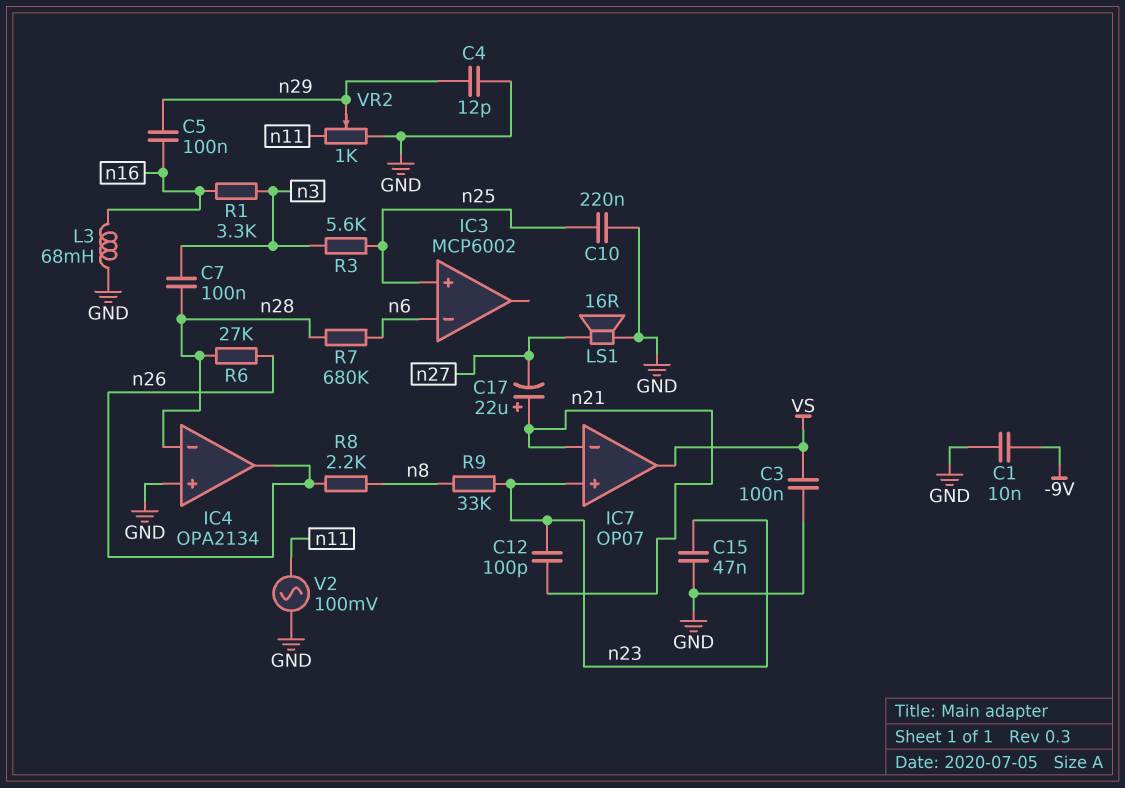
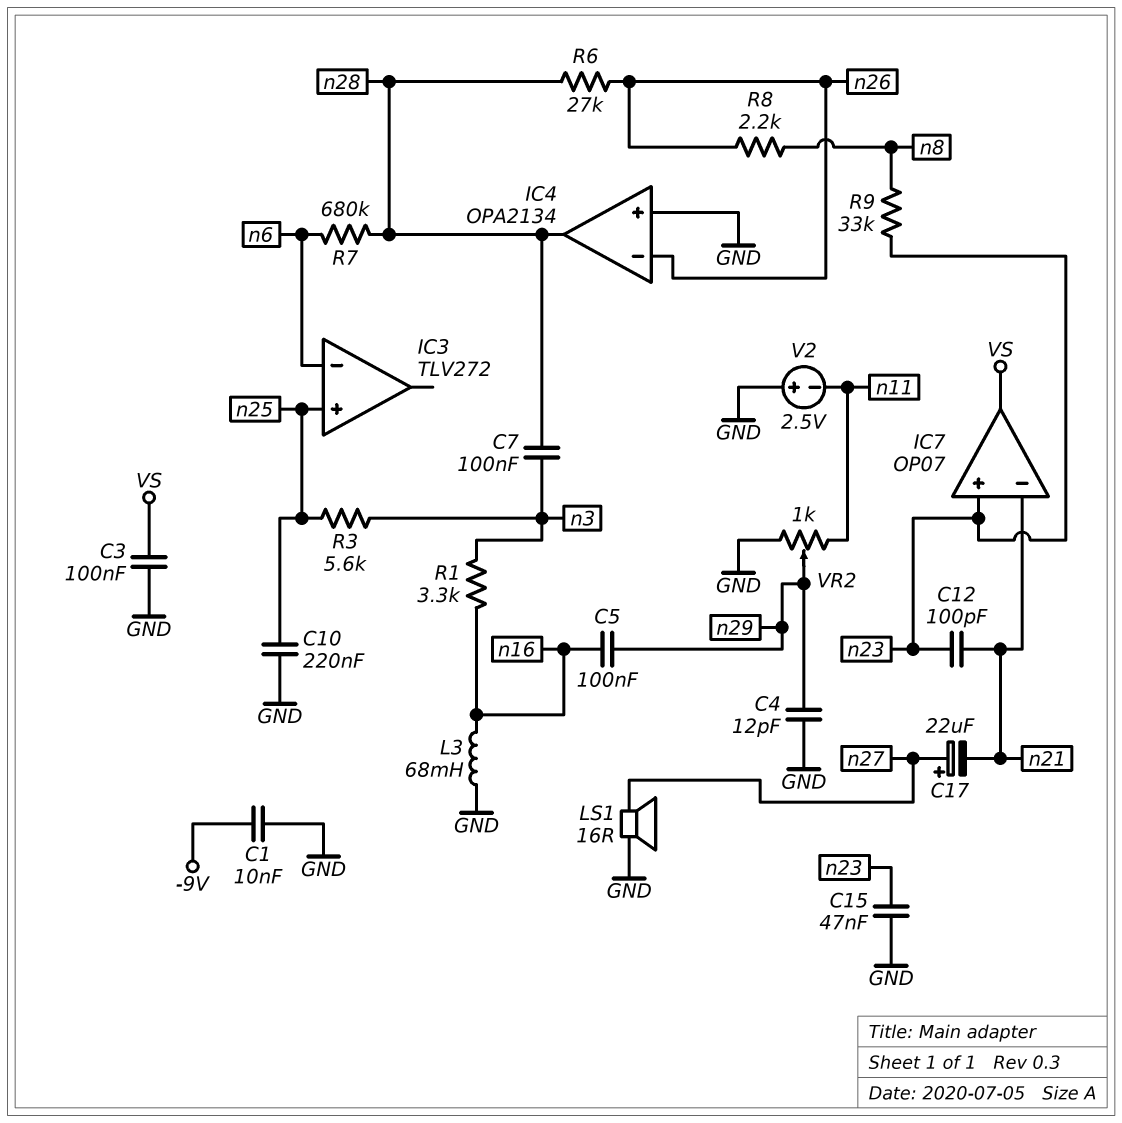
C17: 22uF (plus n21, minus n27) -> 22uF (plus n27, minus n21)
IC3: MCP6002 -> TLV272
IC4 pin in-: n28 -> n26
IC4 pin out: n26 -> n28
V2: AC 100mV (GND, n11) -> 2.5V (plus GND, minus n11)

